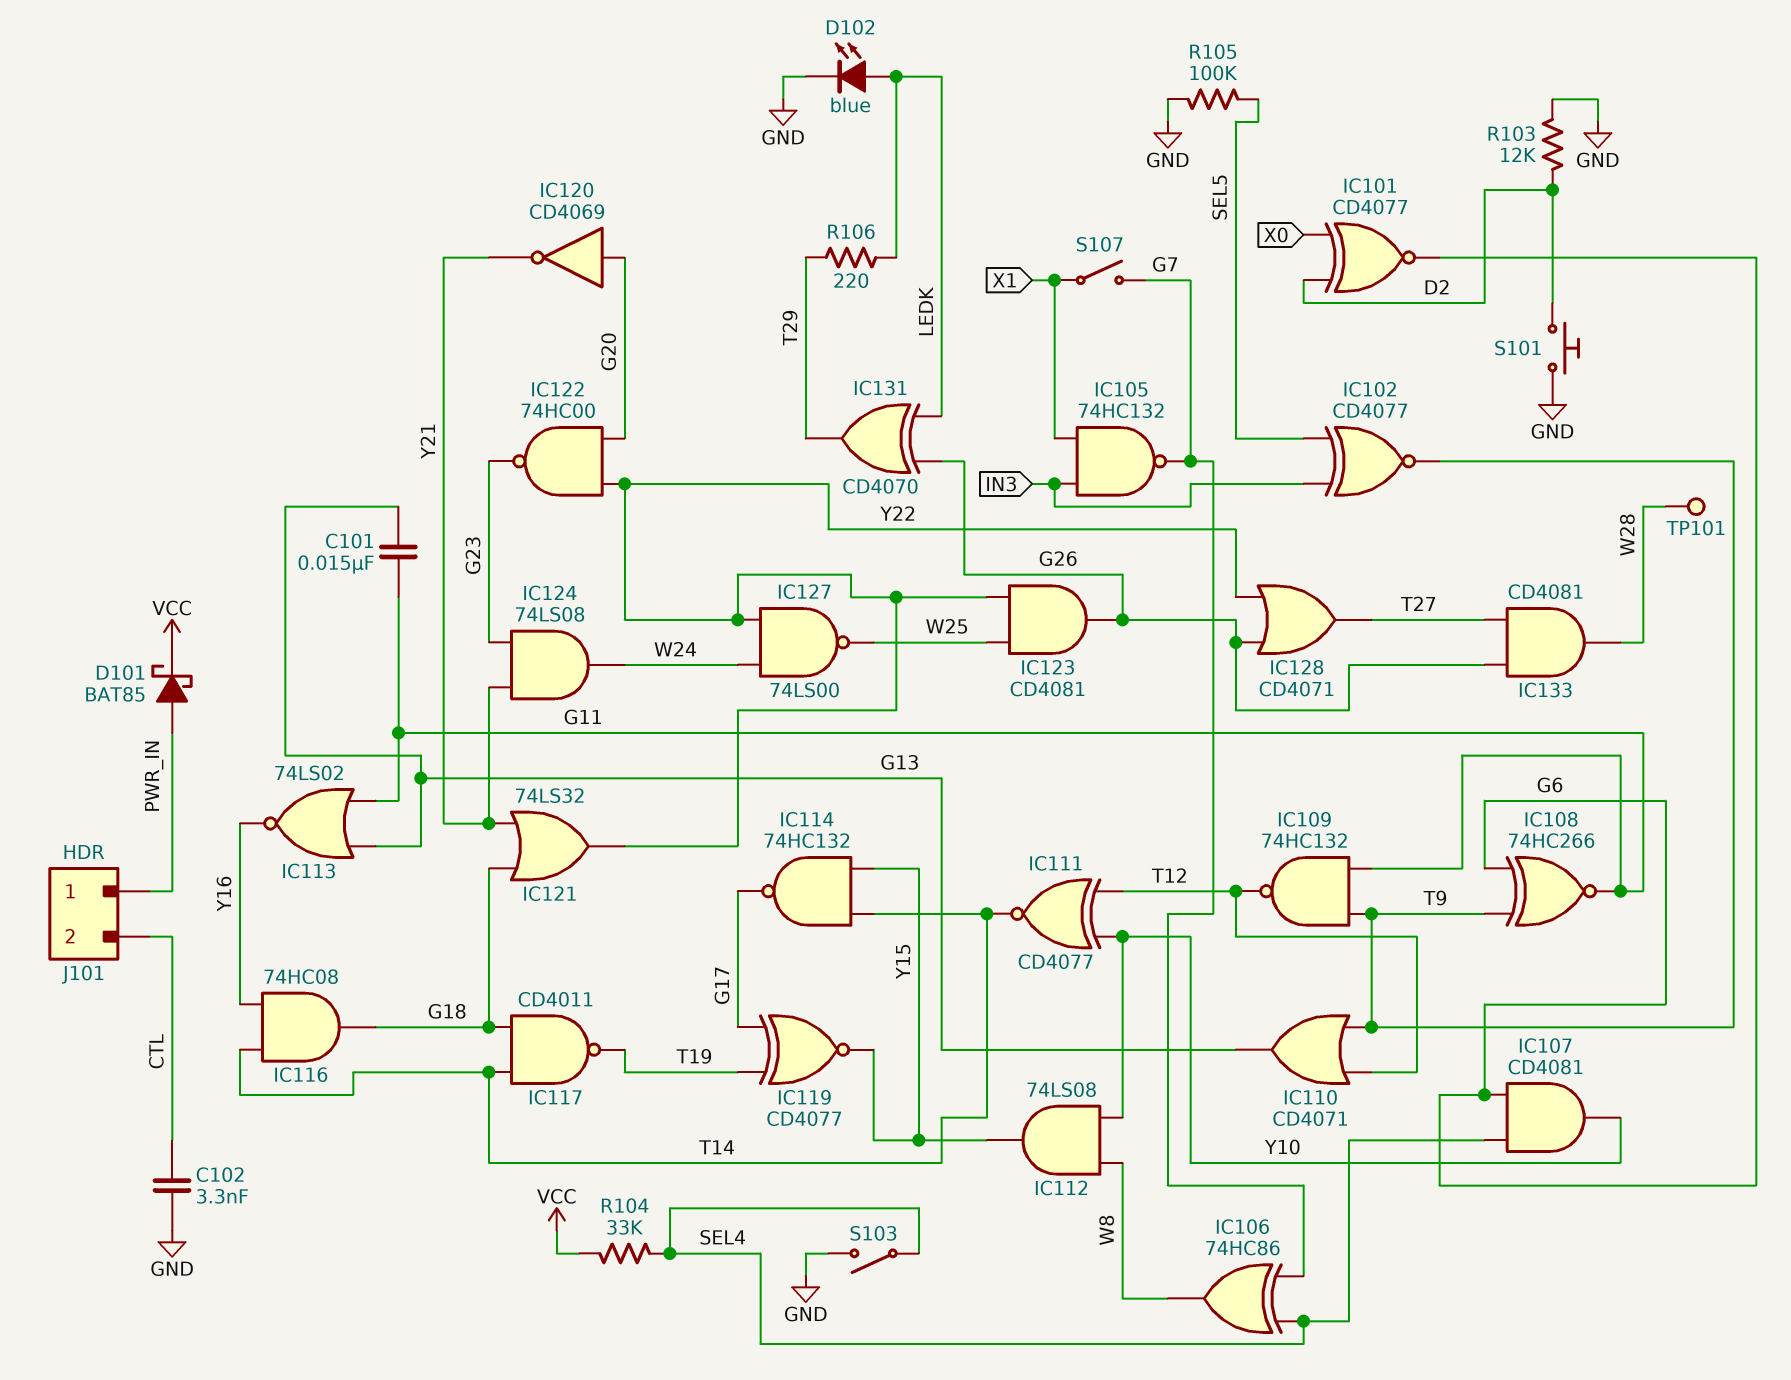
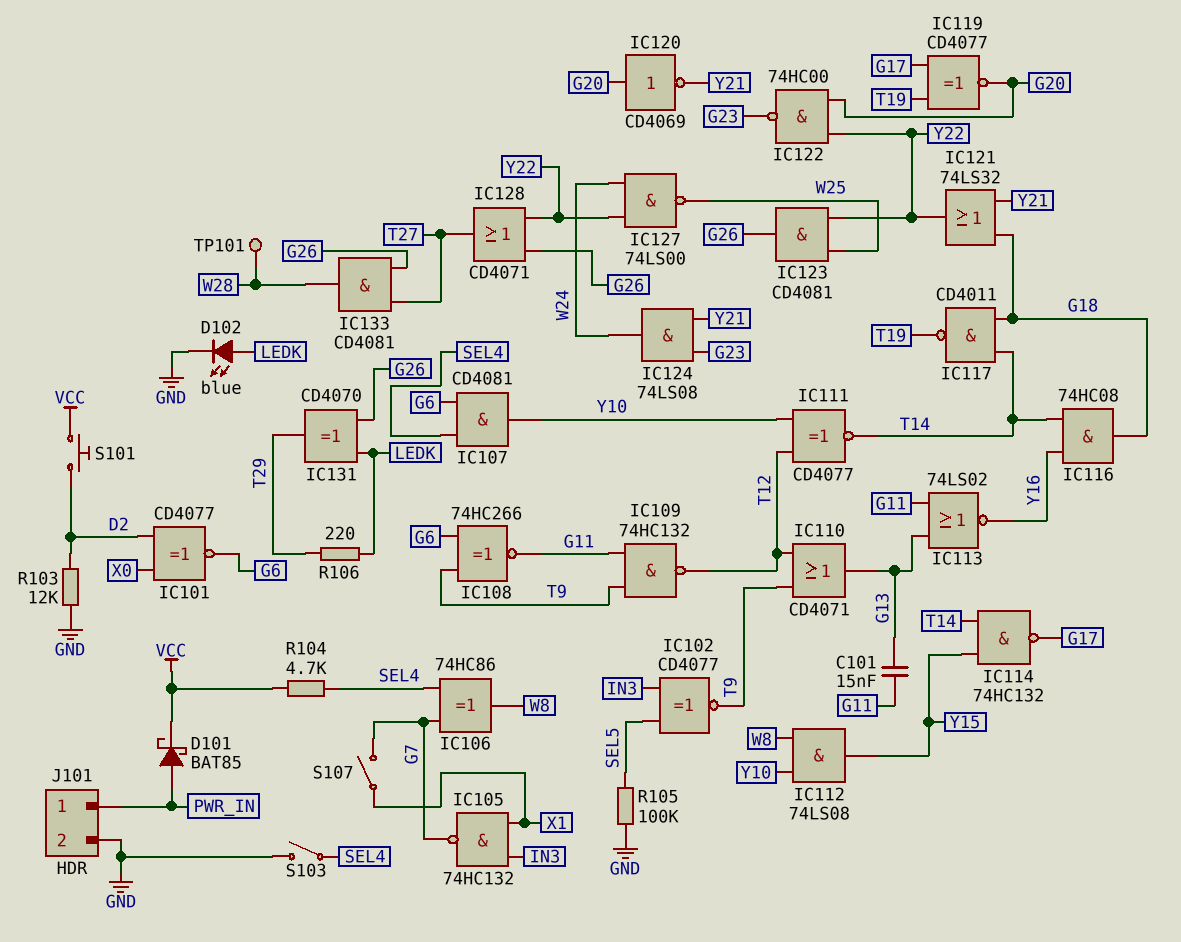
C102: 3.3nF (CTL, GND) -> none
IC119: XNOR CD4077 (in G17, in T19, out Y15) -> XNOR CD4077 (in G17, in T19, out G20)
J101 pin 2: CTL -> GND
R104: 33k (SEL4, VCC) -> 4.7k (SEL4, VCC)
S101: button (D2, GND) -> button (D2, VCC)

